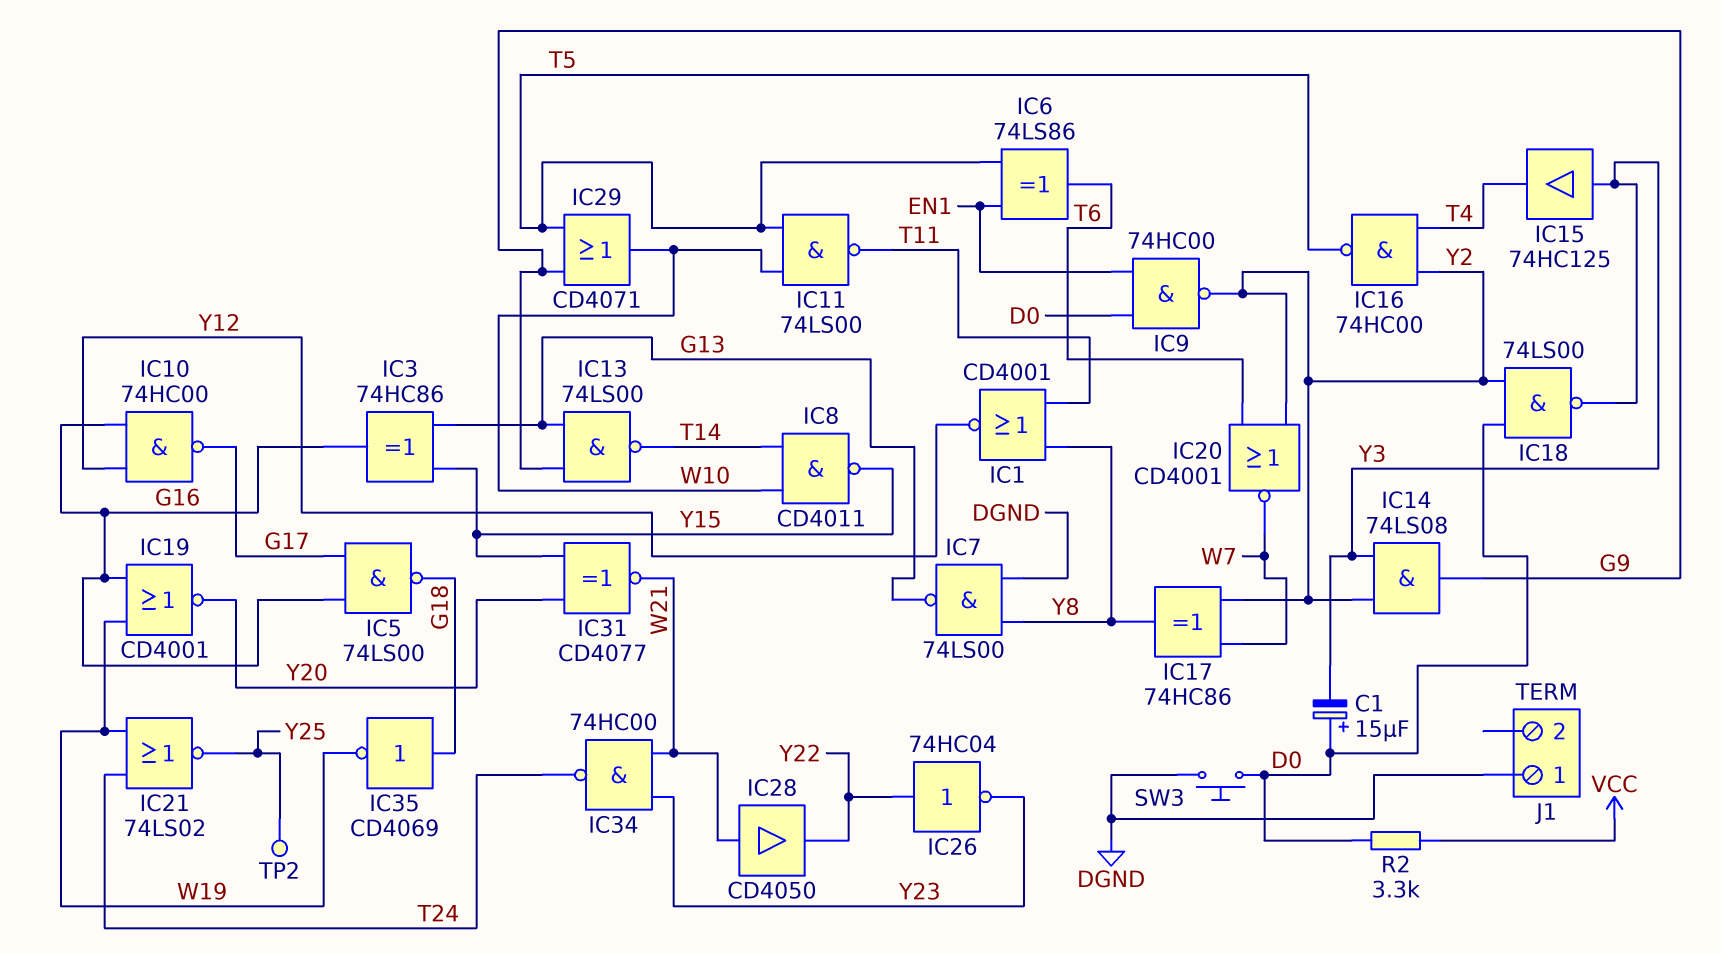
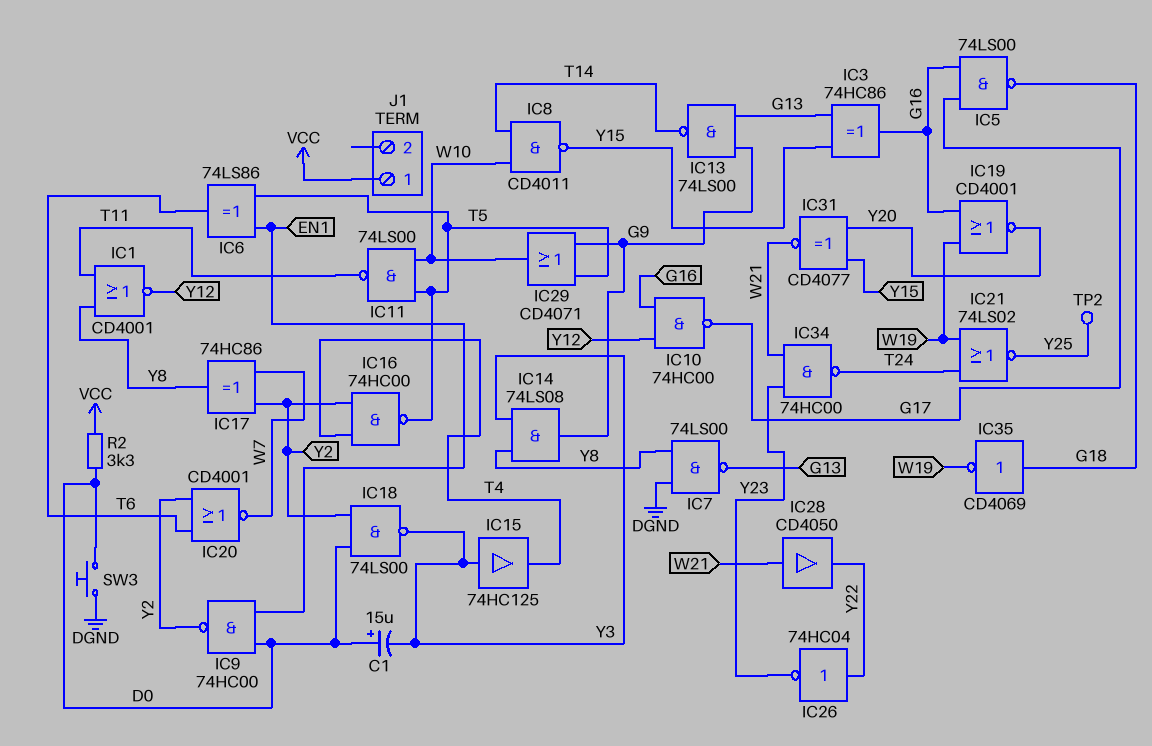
IC14: AND 74LS08 (in Y2, in Y3, out G9) -> AND 74LS08 (in Y3, in Y8, out G9)
J1 pin 1: DGND -> VCC

